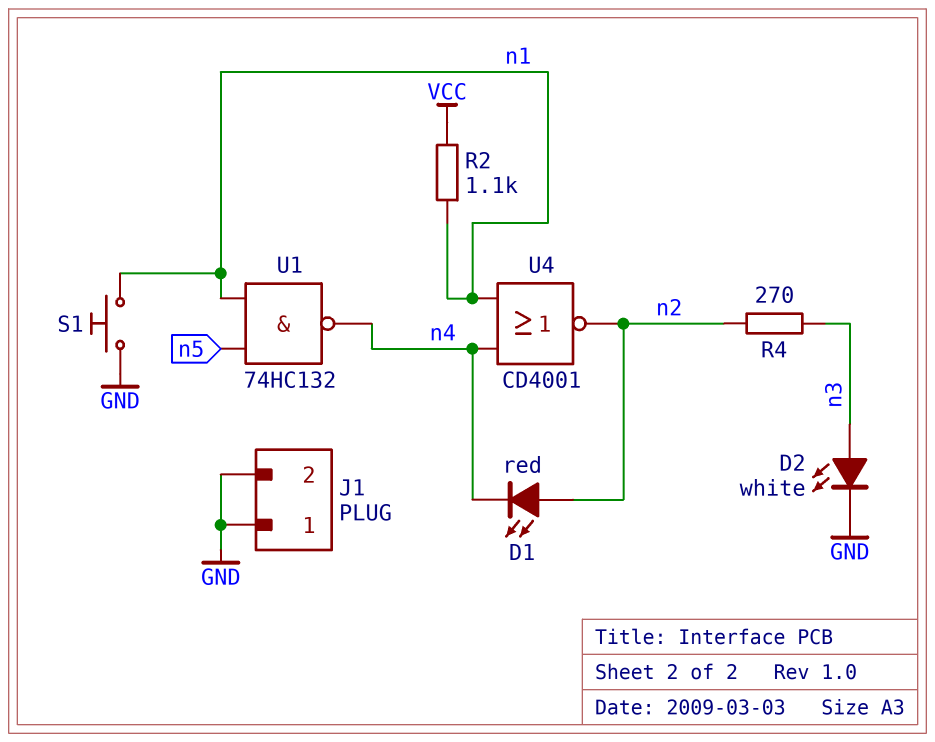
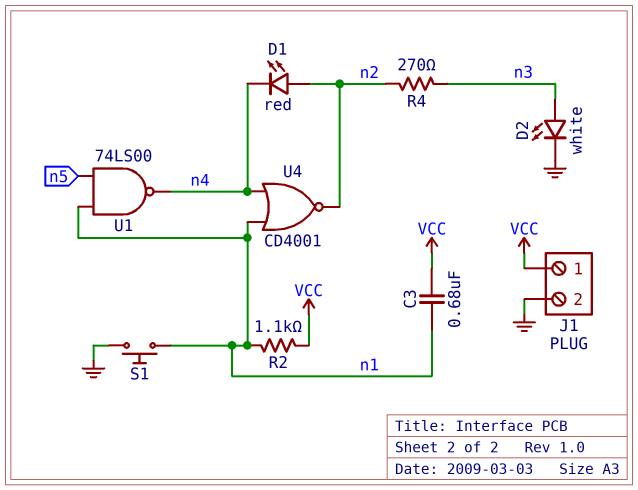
C3: none -> 680nF (VCC, n1)
J1 pin 1: GND -> VCC
U1: NAND 74HC132 (in n1, in n5, out n4) -> NAND 74LS00 (in n1, in n5, out n4)

